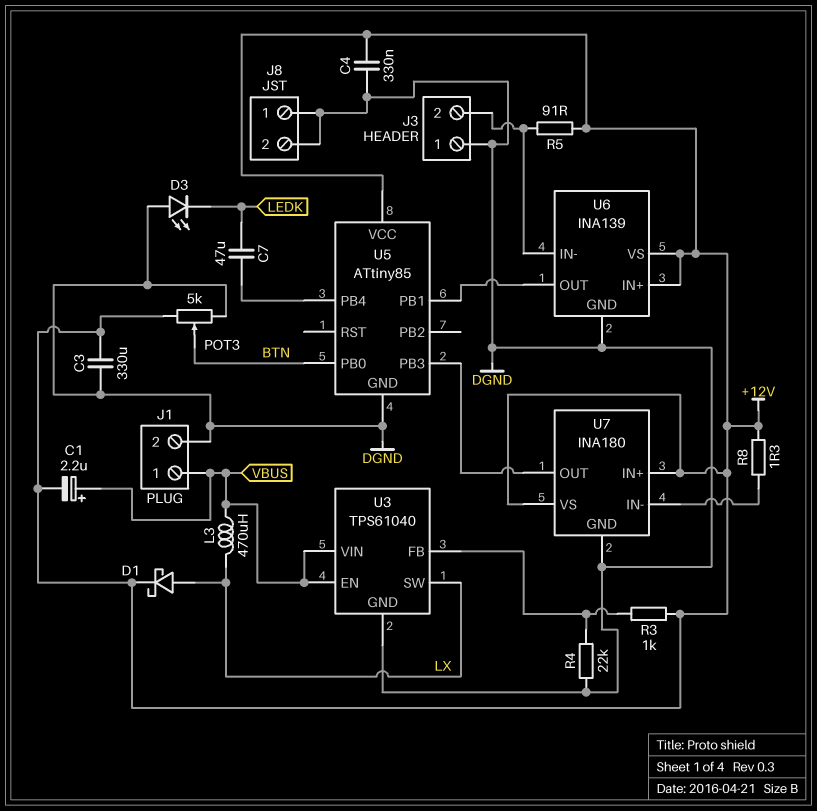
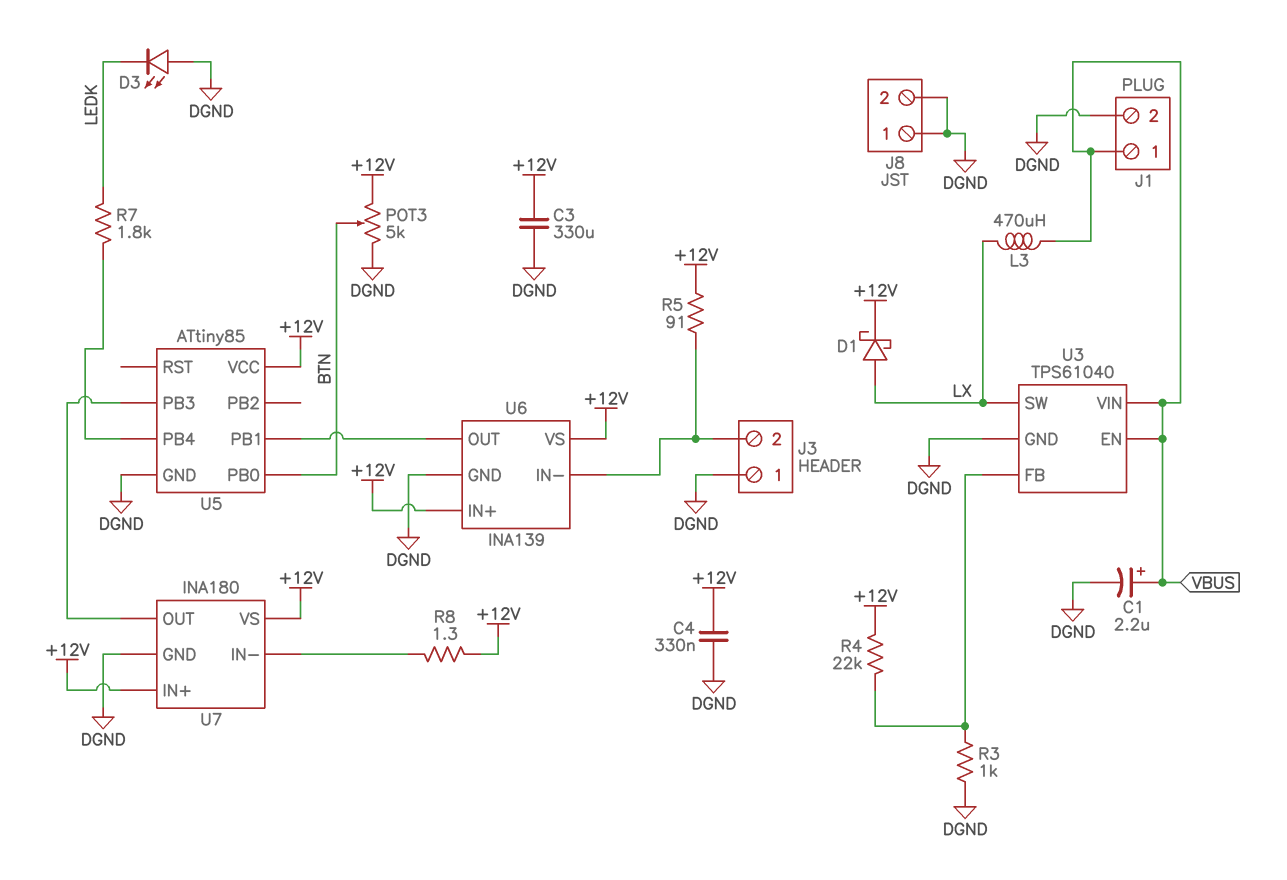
C1: 2.2uF (plus VBUS, minus +12V) -> 2.2uF (plus VBUS, minus DGND)
C7: 47uF (LEDK, U5/PB4) -> none
R3: 1k (+12V, U3/FB) -> 1k (DGND, U3/FB)
R4: 22k (DGND, U3/FB) -> 22k (+12V, U3/FB)
R7: none -> 1.8k (LEDK, U5/PB4)

